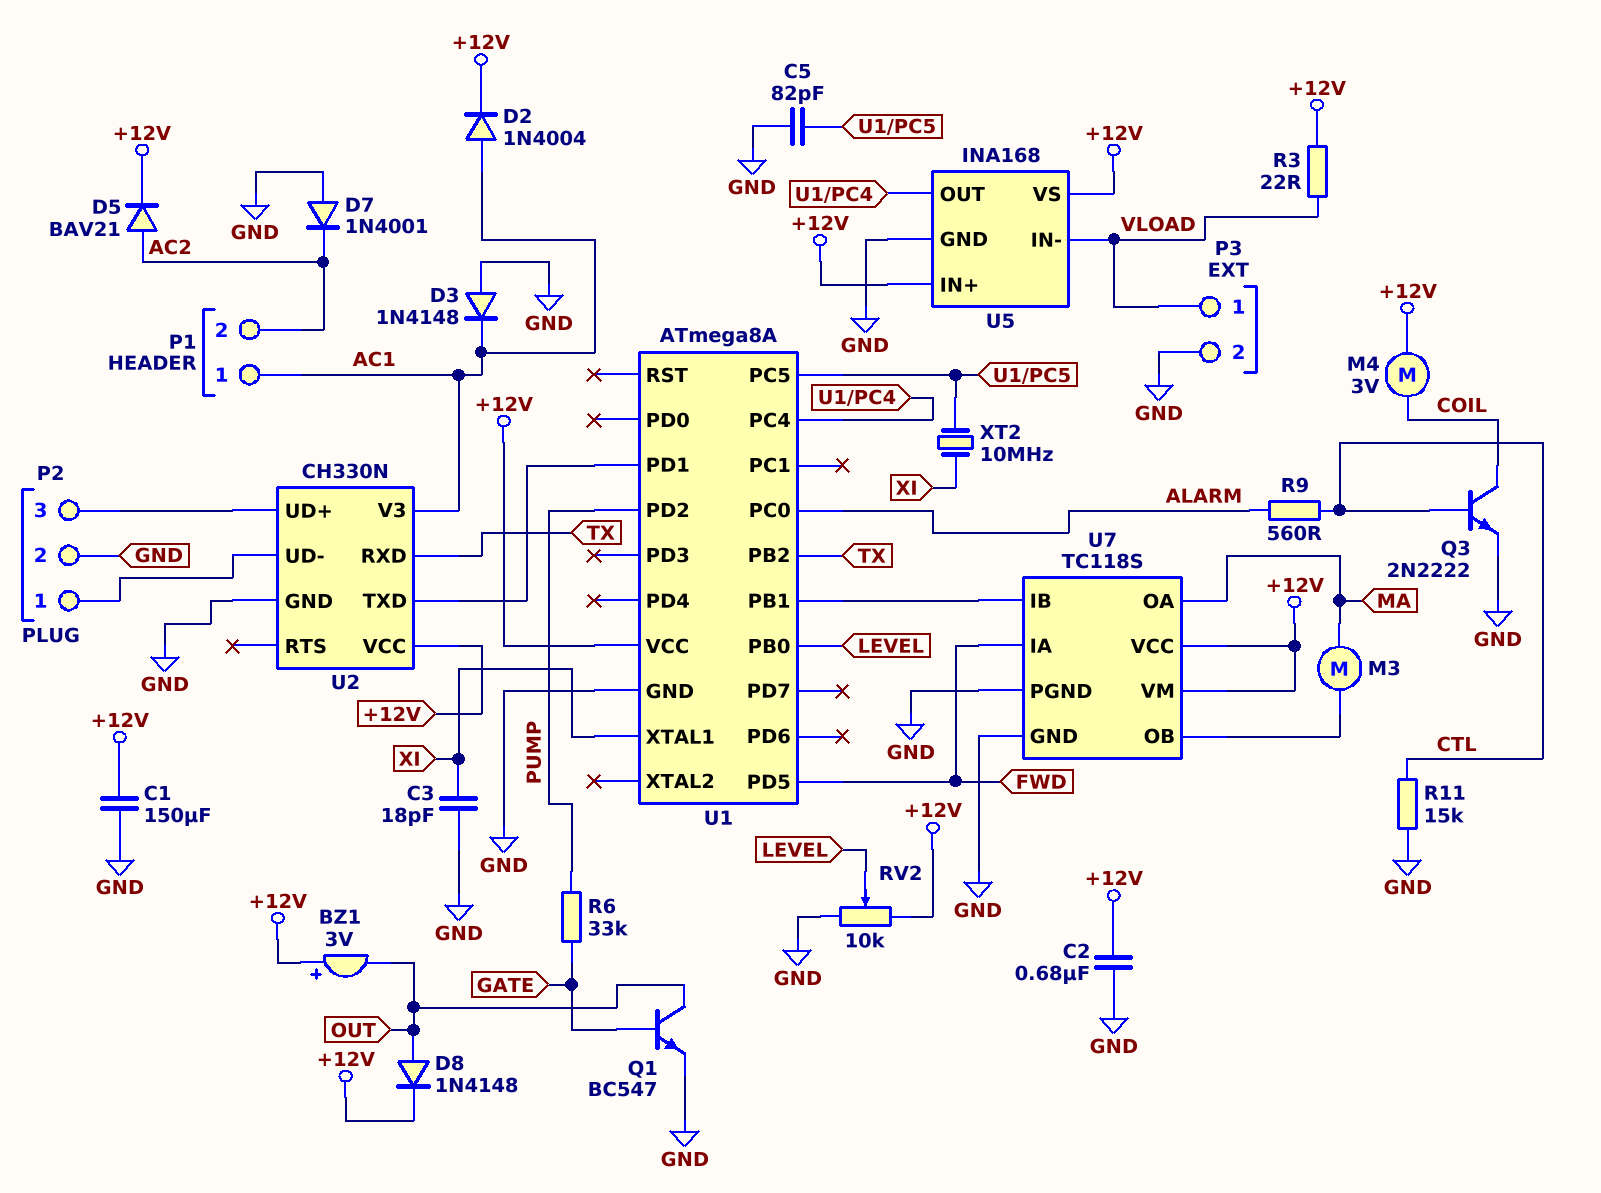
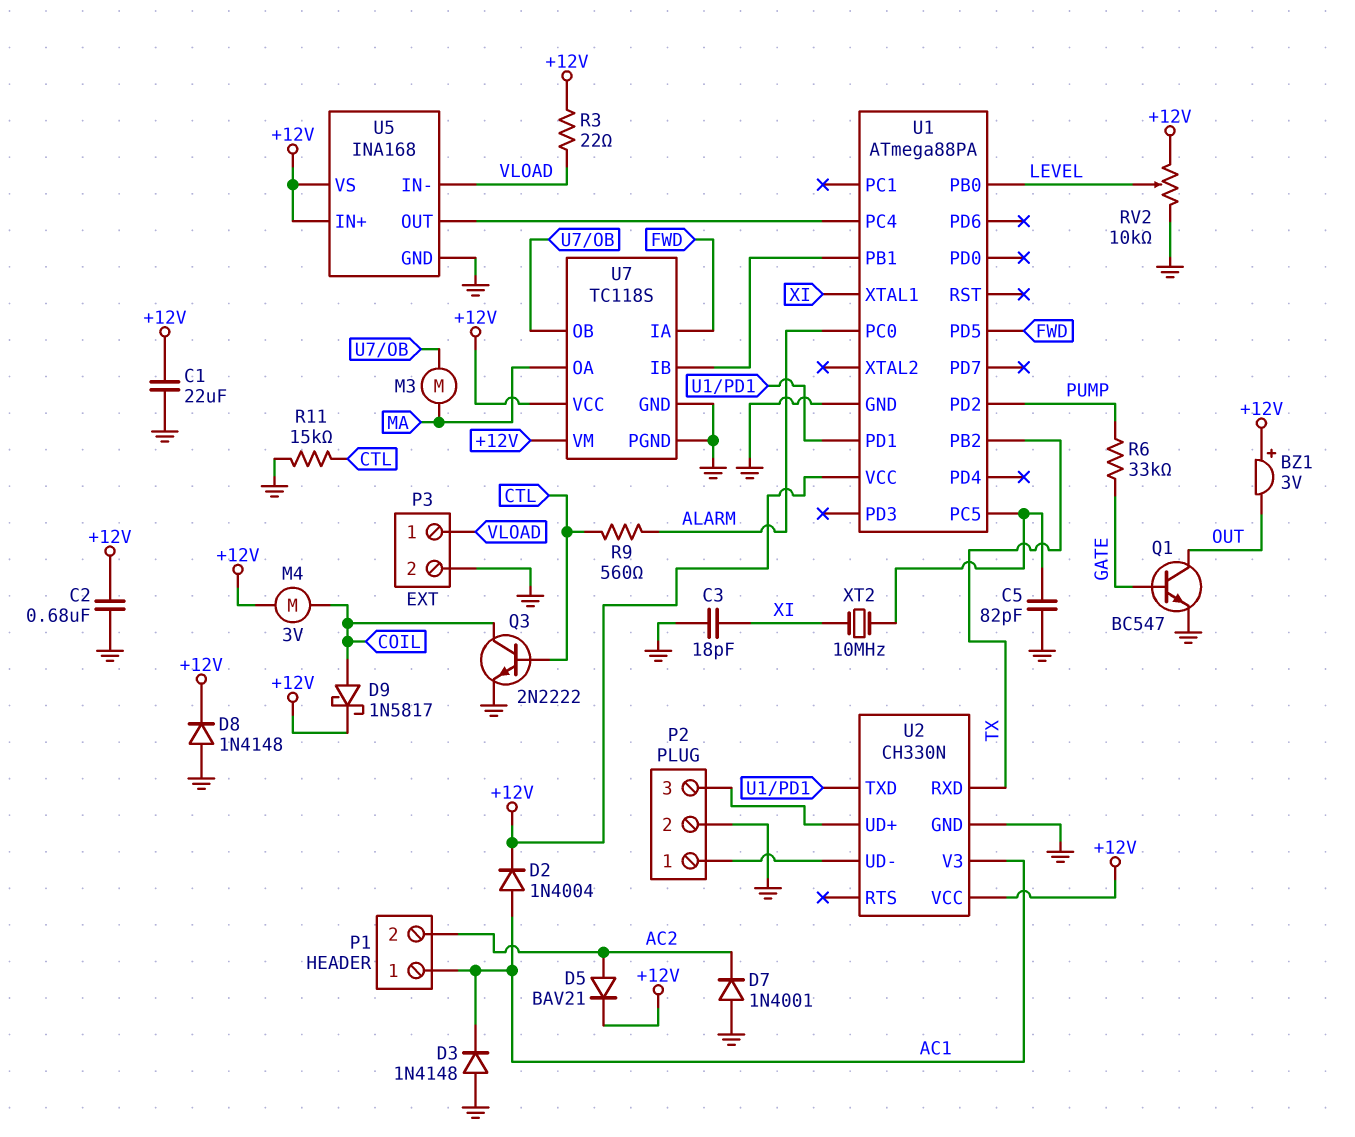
C1: 150uF (+12V, GND) -> 22uF (+12V, GND)
D8: diode 1N4148 (A OUT, K +12V) -> diode 1N4148 (A GND, K +12V)
D9: none -> schottky 1N5817 (A COIL, K +12V)
U1: ATmega8A -> ATmega88PA

